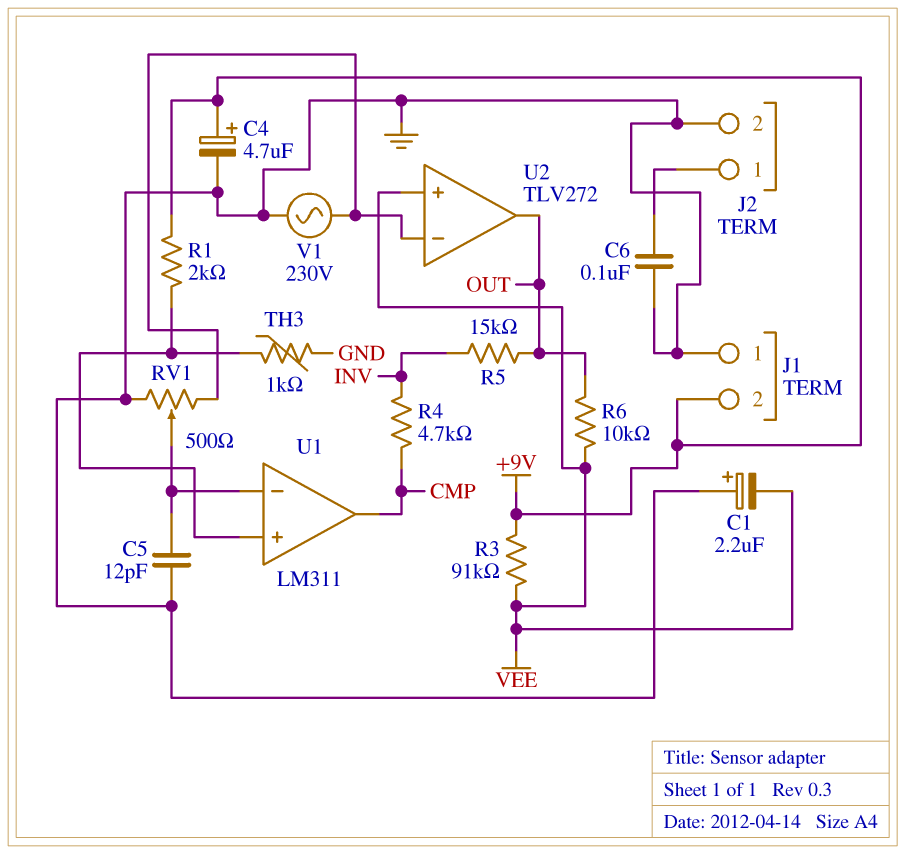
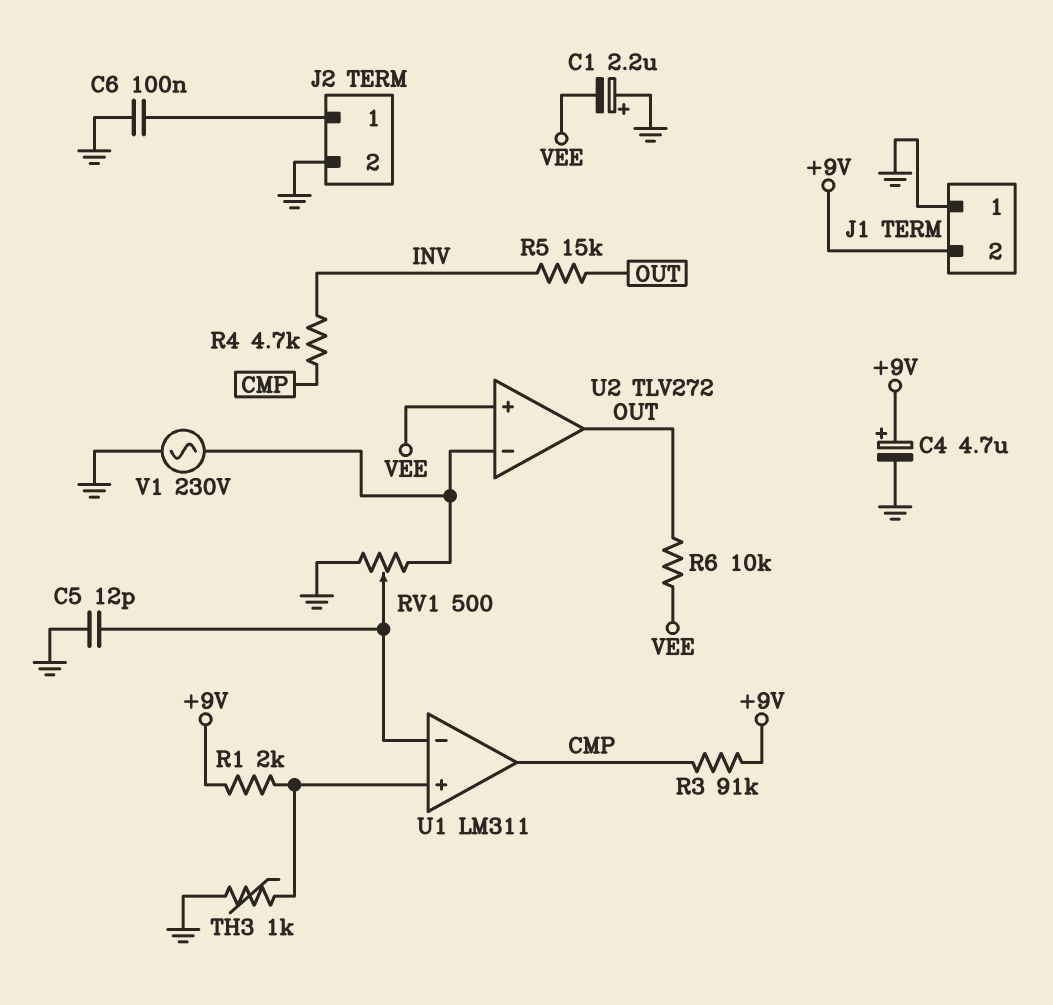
R3: 91k (+9V, VEE) -> 91k (+9V, CMP)

